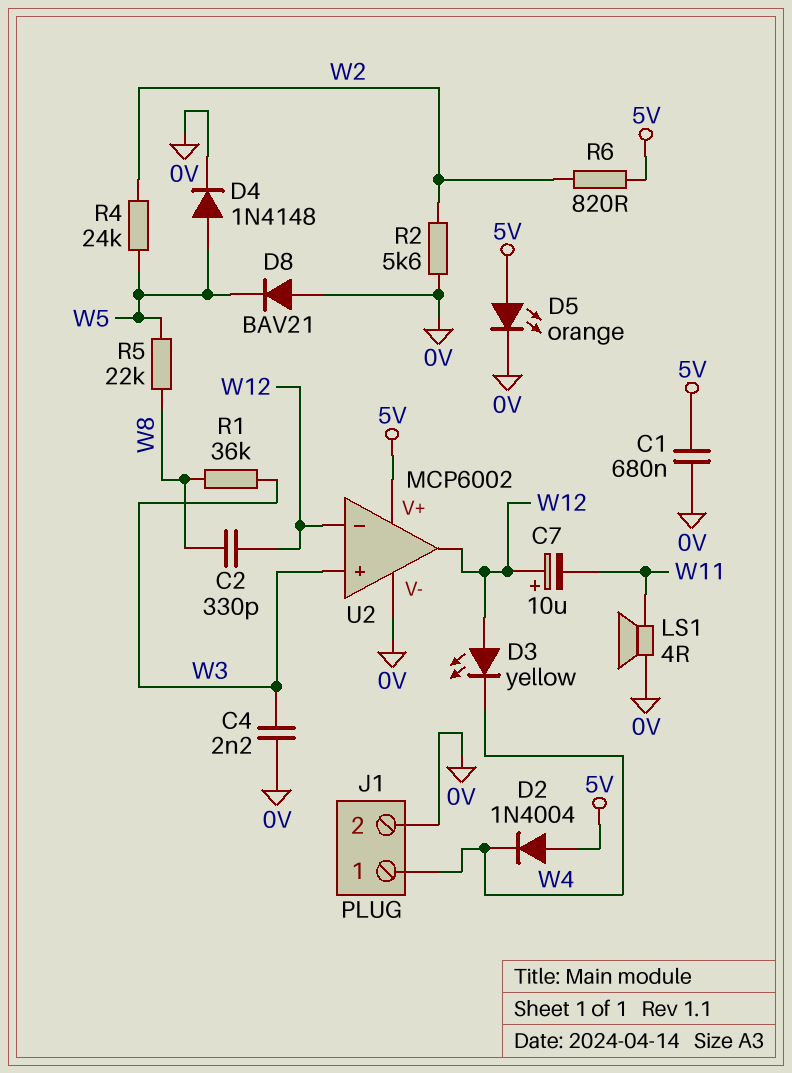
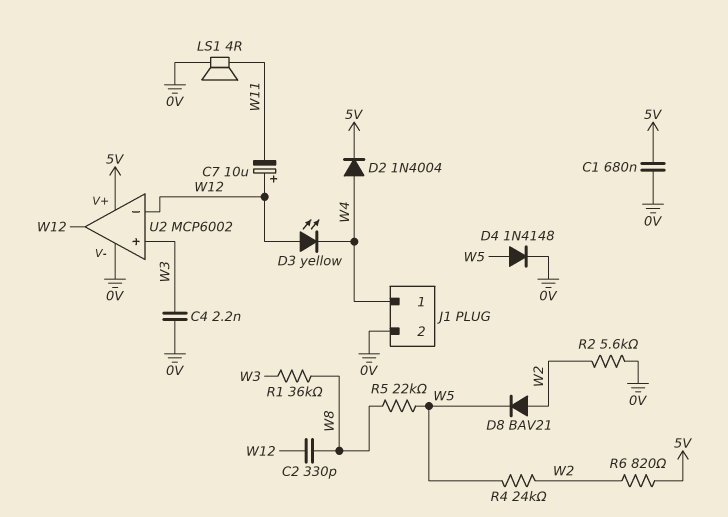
D2: diode 1N4004 (A 5V, K W4) -> diode 1N4004 (A W4, K 5V)
D5: LED orange (A 5V, K 0V) -> none
D8: diode BAV21 (A 0V, K W5) -> diode BAV21 (A W2, K W5)

